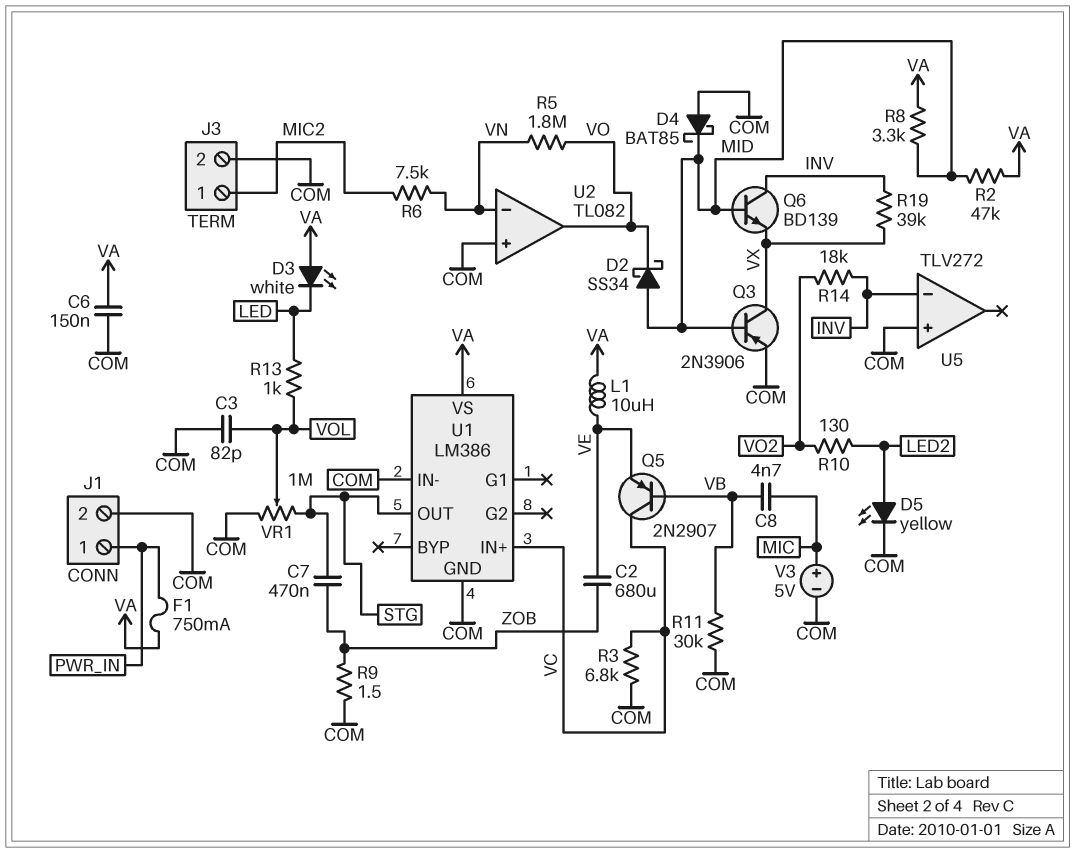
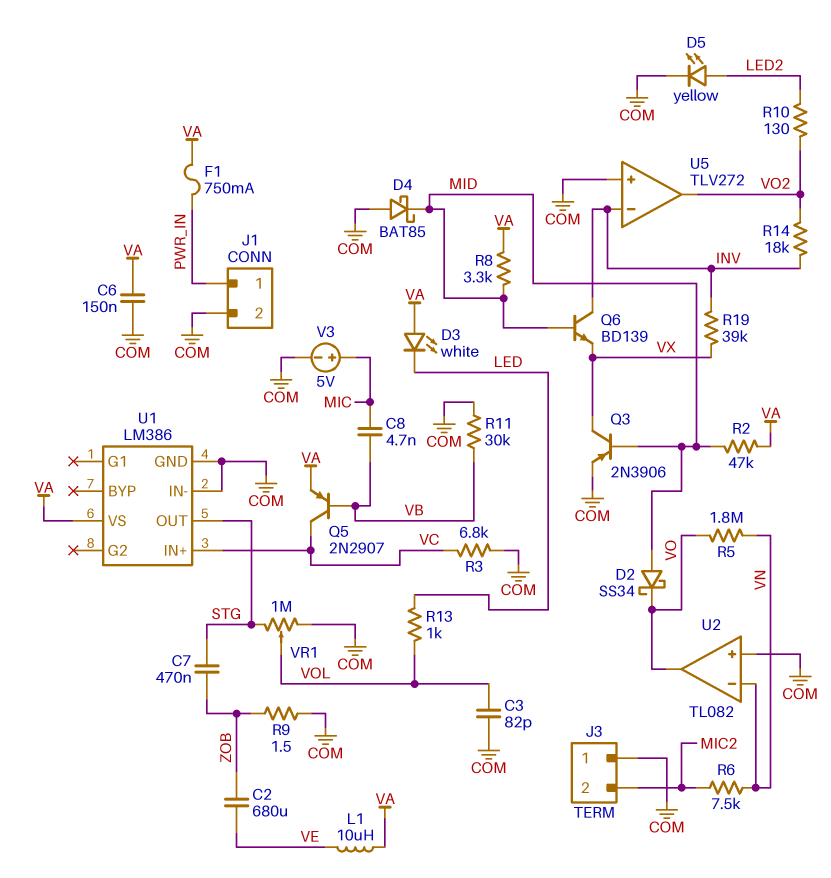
J3 pin 1: MIC2 -> COM
J3 pin 2: COM -> MIC2
Q5: PNP 2N2907 (B VB, C VC, E VE) -> PNP 2N2907 (B VB, C VC, E VA)
U5 pin out: none -> VO2

